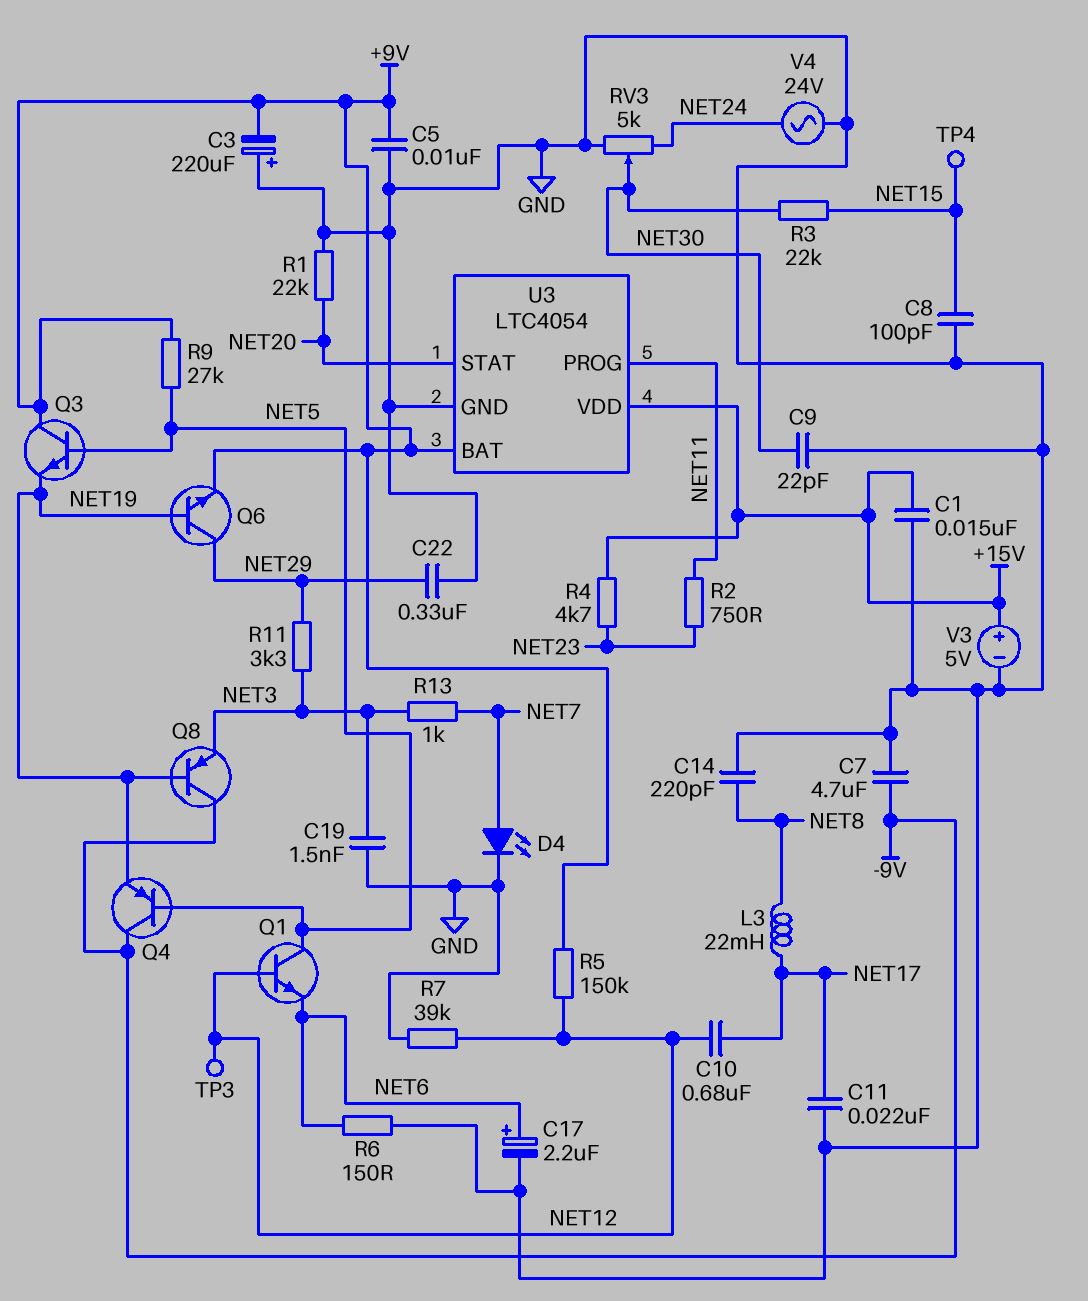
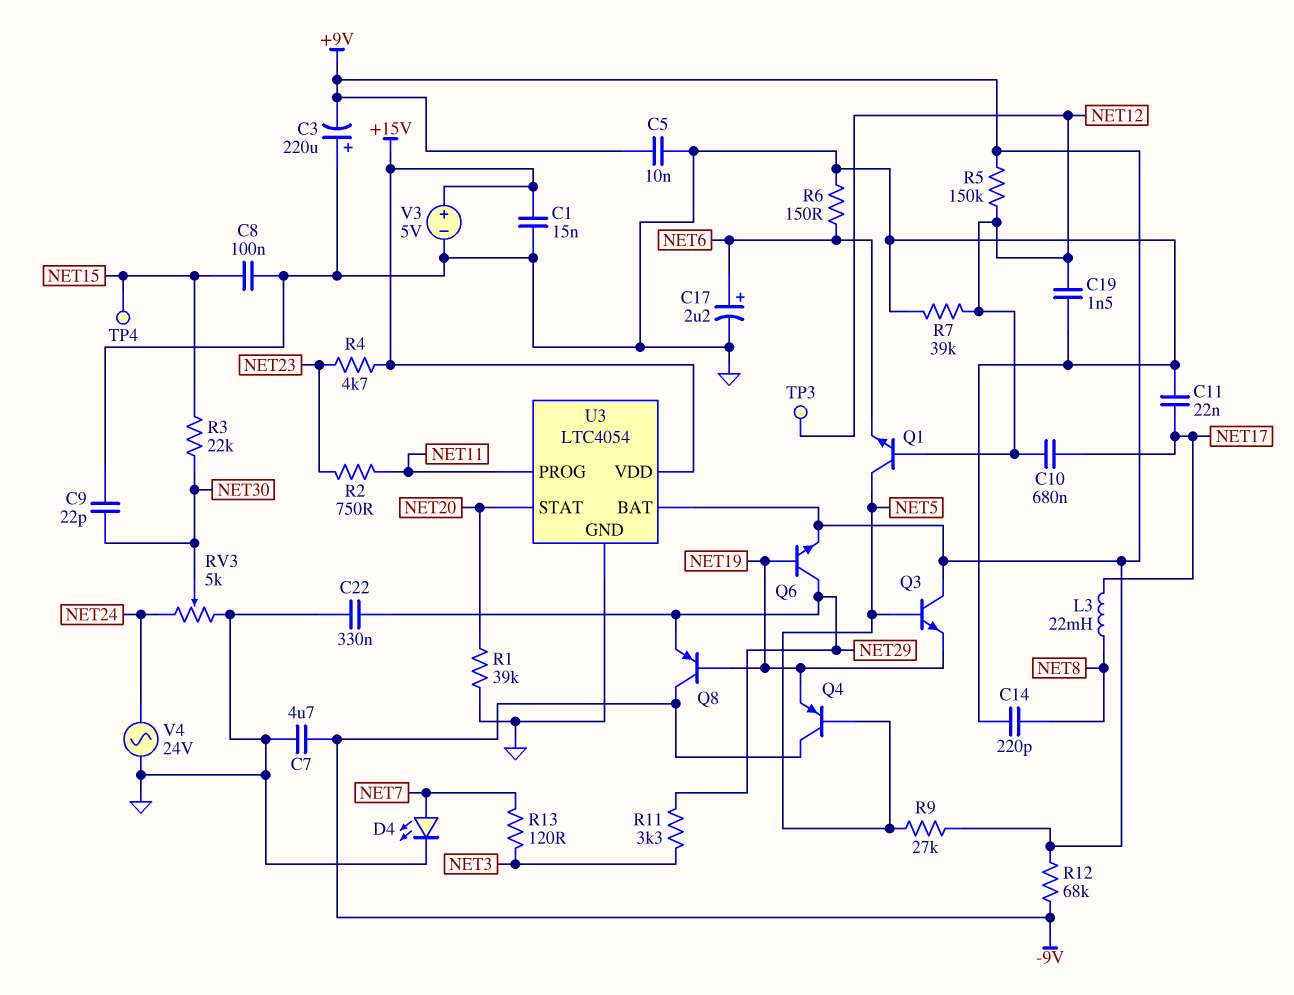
C8: 100pF (GND, NET15) -> 100nF (GND, NET15)
C19: 1.5nF (GND, NET3) -> 1.5nF (GND, NET12)
Q8: PNP (B NET19, C -9V, E NET3) -> PNP (B NET19, C -9V, E NET29)
R1: 22k (GND, NET20) -> 39k (GND, NET20)
R12: none -> 68k (+9V, -9V)
R13: 1k (NET3, NET7) -> 120 (NET3, NET7)

